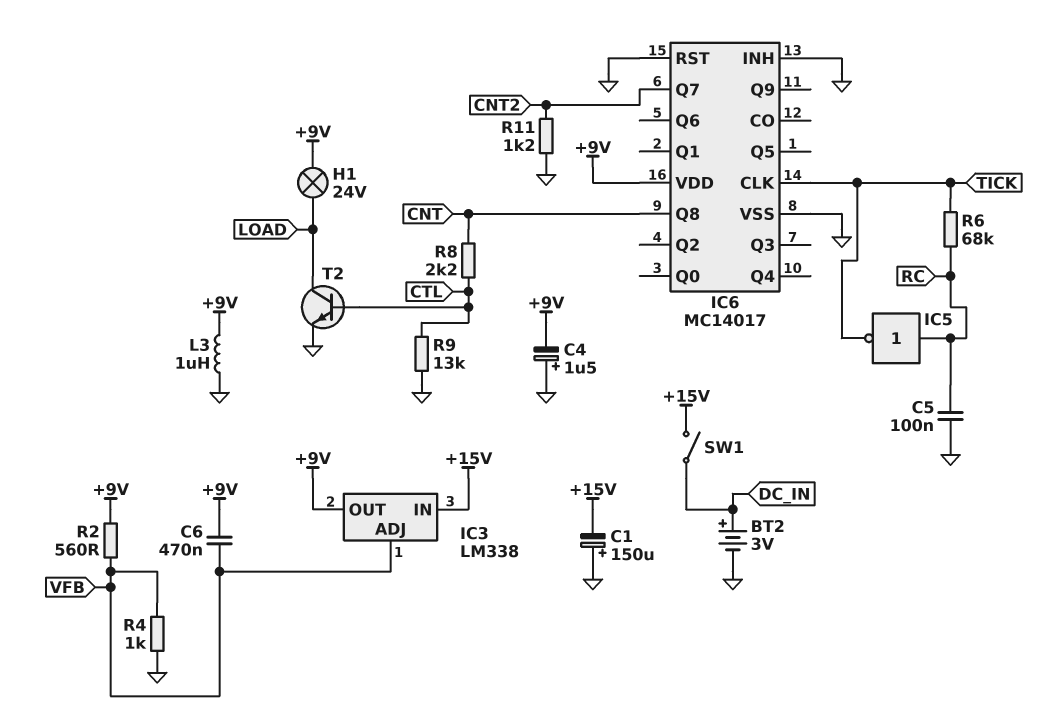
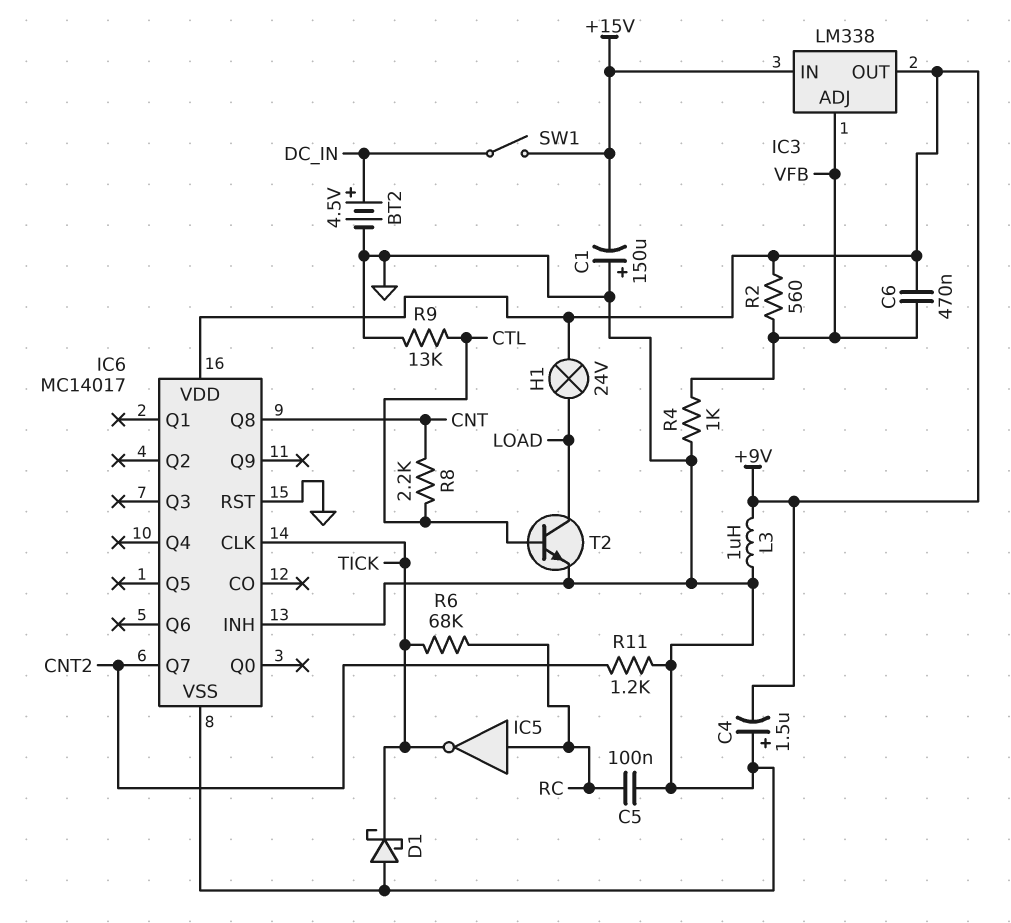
BT2: 3V (plus DC_IN, minus GND) -> 4.5V (plus DC_IN, minus GND)
D1: none -> schottky (A GND, K TICK)

